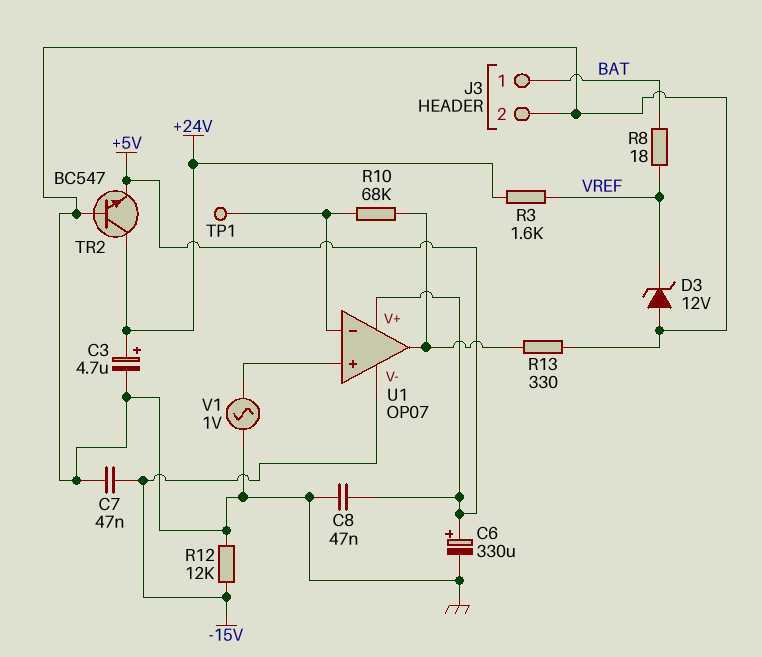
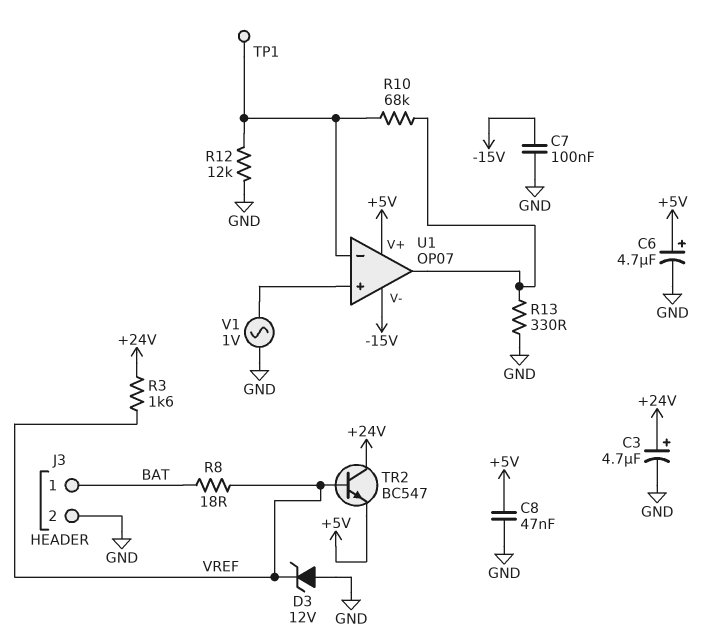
C6: 330uF (plus +5V, minus GND) -> 4.7uF (plus +5V, minus GND)
C7: 47nF (-15V, GND) -> 100nF (-15V, GND)
R12: 12k (-15V, GND) -> 12k (GND, U1/in-)
TR2: NPN BC547 (B GND, C +24V, E +5V) -> NPN BC547 (B VREF, C +24V, E +5V)

